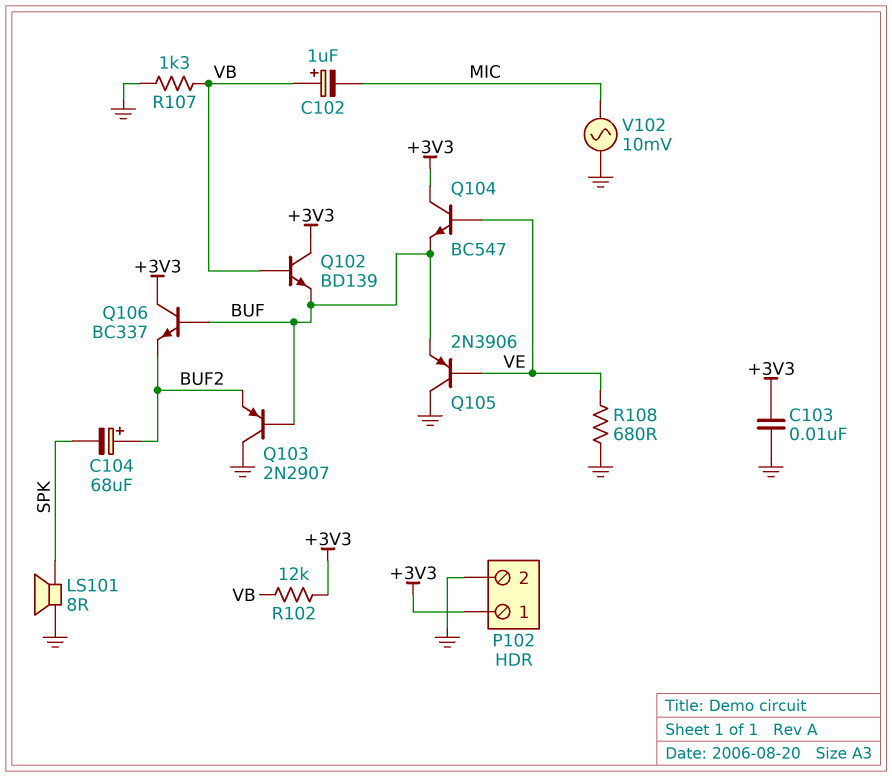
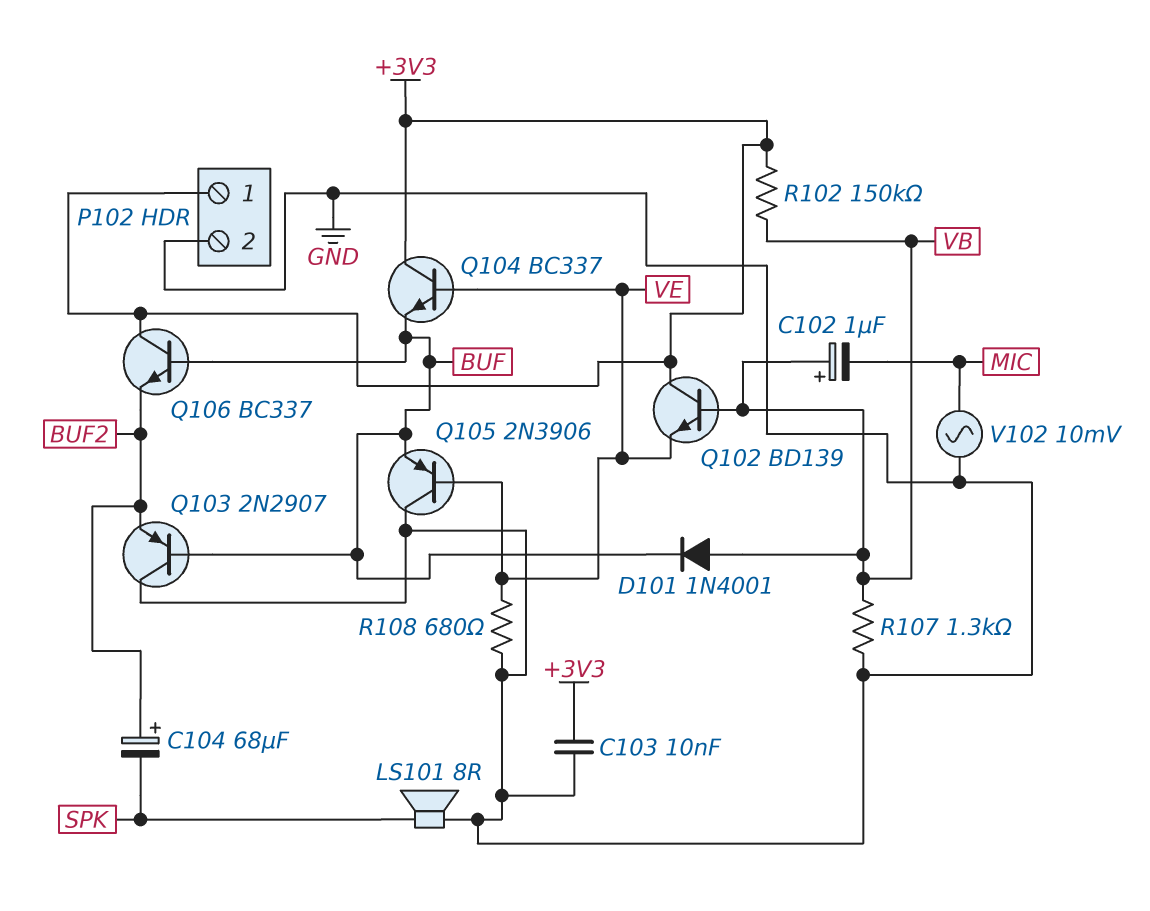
D101: none -> diode 1N4001 (A VB, K BUF)
Q102: NPN BD139 (B VB, C +3V3, E BUF) -> NPN BD139 (B VB, C +3V3, E VE)
Q104: NPN BC547 (B VE, C +3V3, E BUF) -> NPN BC337 (B VE, C +3V3, E BUF)
R102: 12k (+3V3, VB) -> 150k (+3V3, VB)

